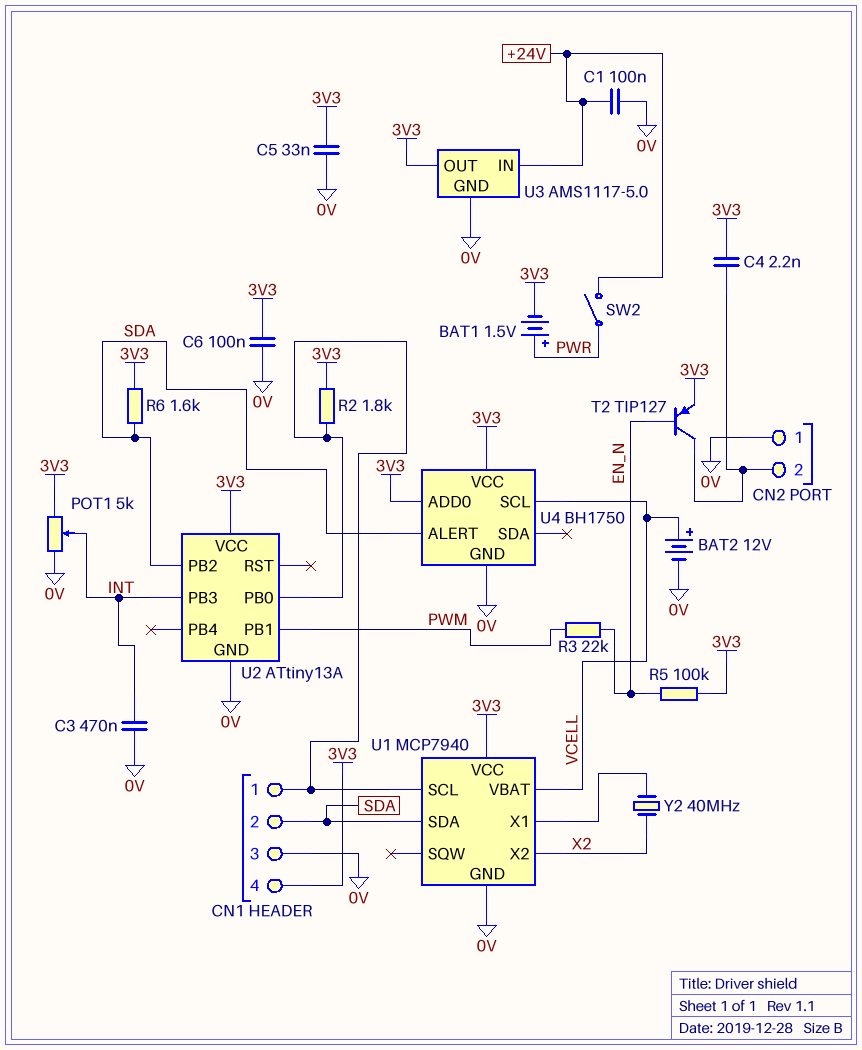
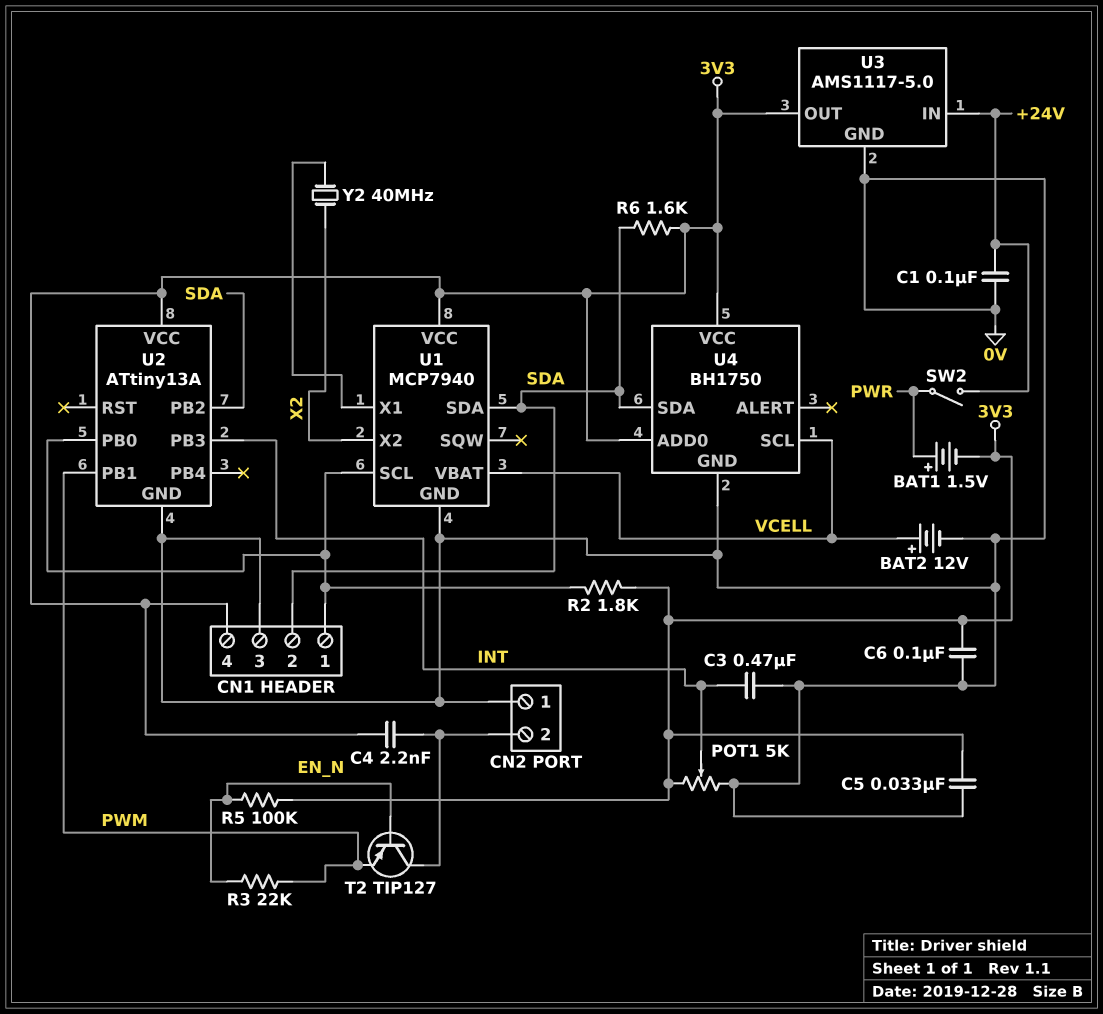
T2: PNP TIP127 (B EN_N, C CN2/2, E 3V3) -> PNP TIP127 (B EN_N, C CN2/2, E PWM)
U4 pin ALERT: SDA -> none
U4 pin SDA: none -> SDA

